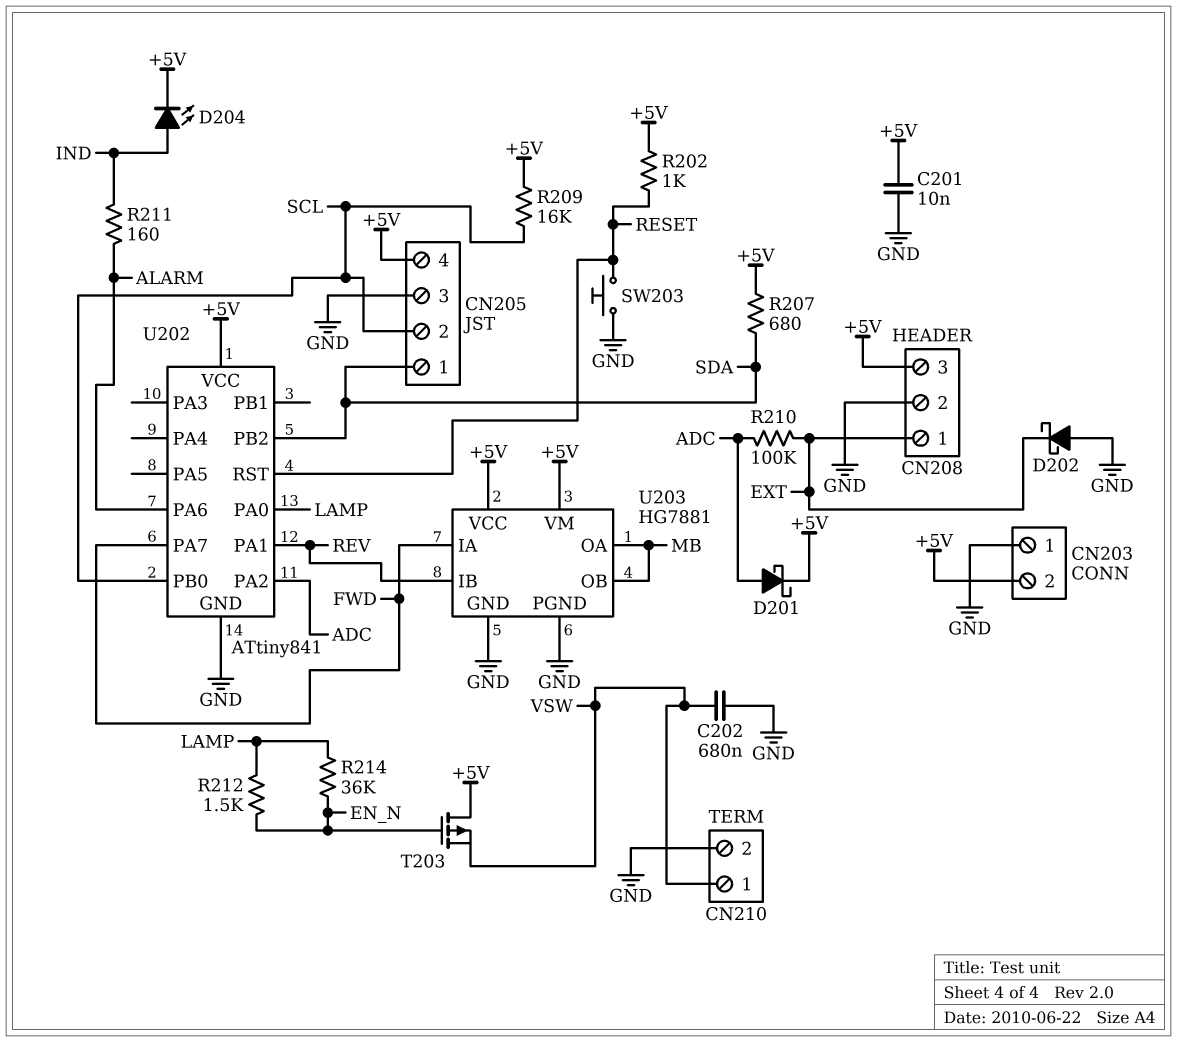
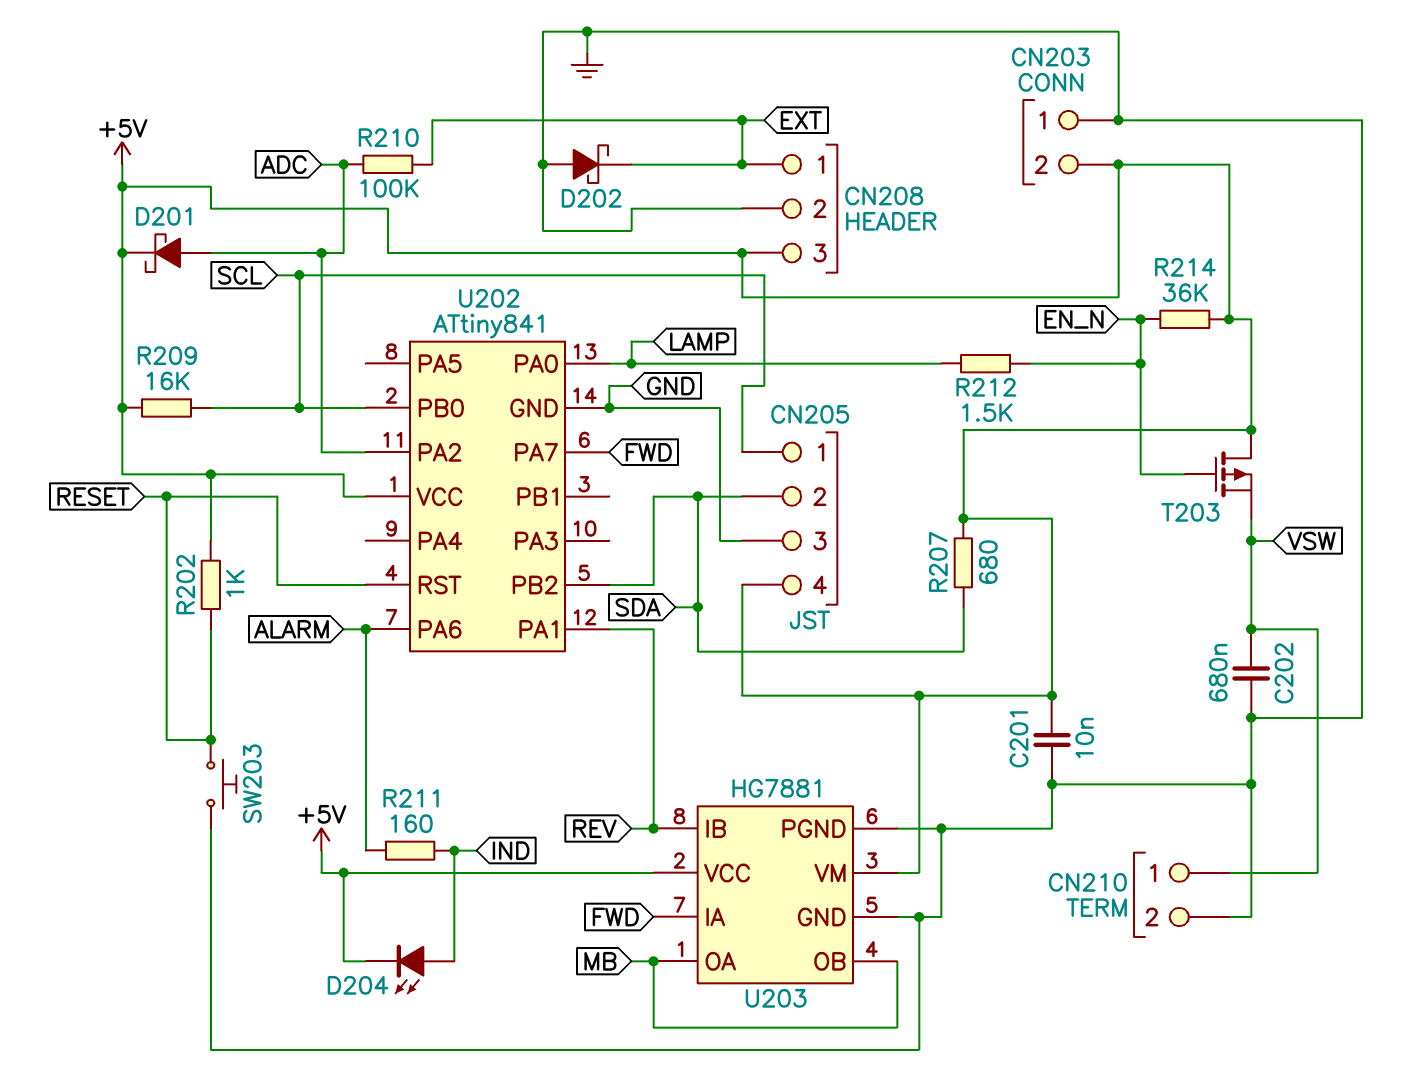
CN205 pin 1: SDA -> SCL
CN205 pin 2: SCL -> SDA
R214: 36k (EN_N, LAMP) -> 36k (+5V, EN_N)

